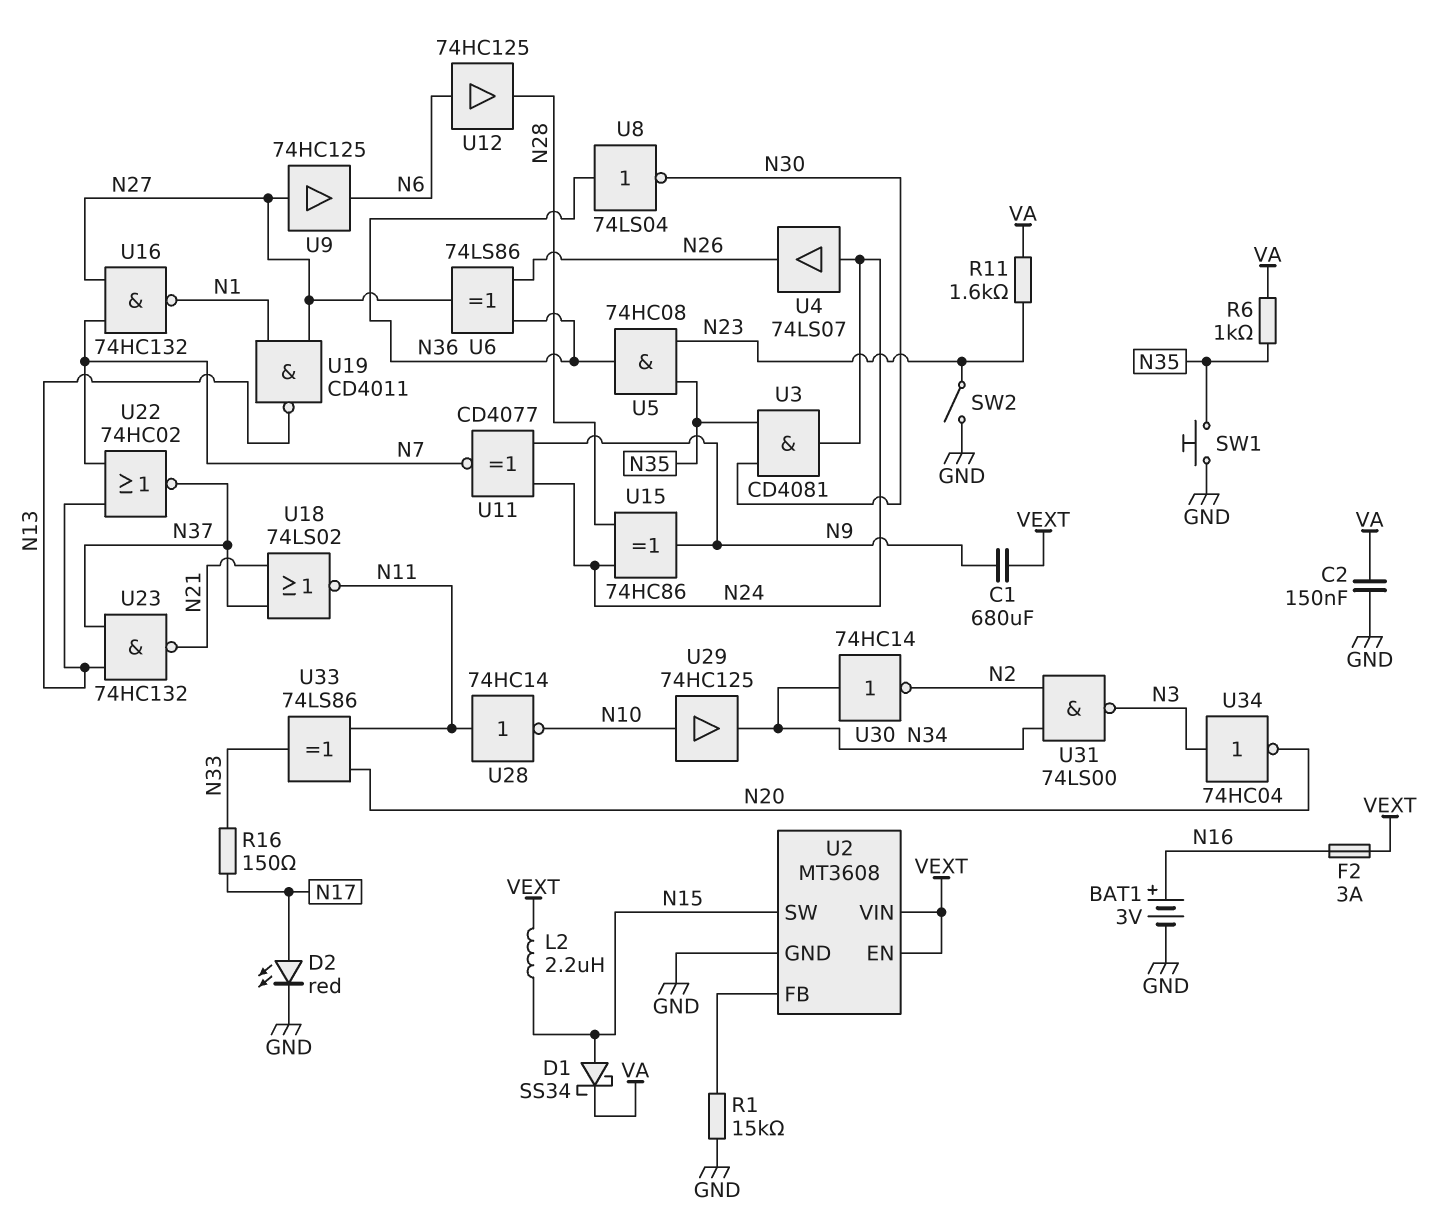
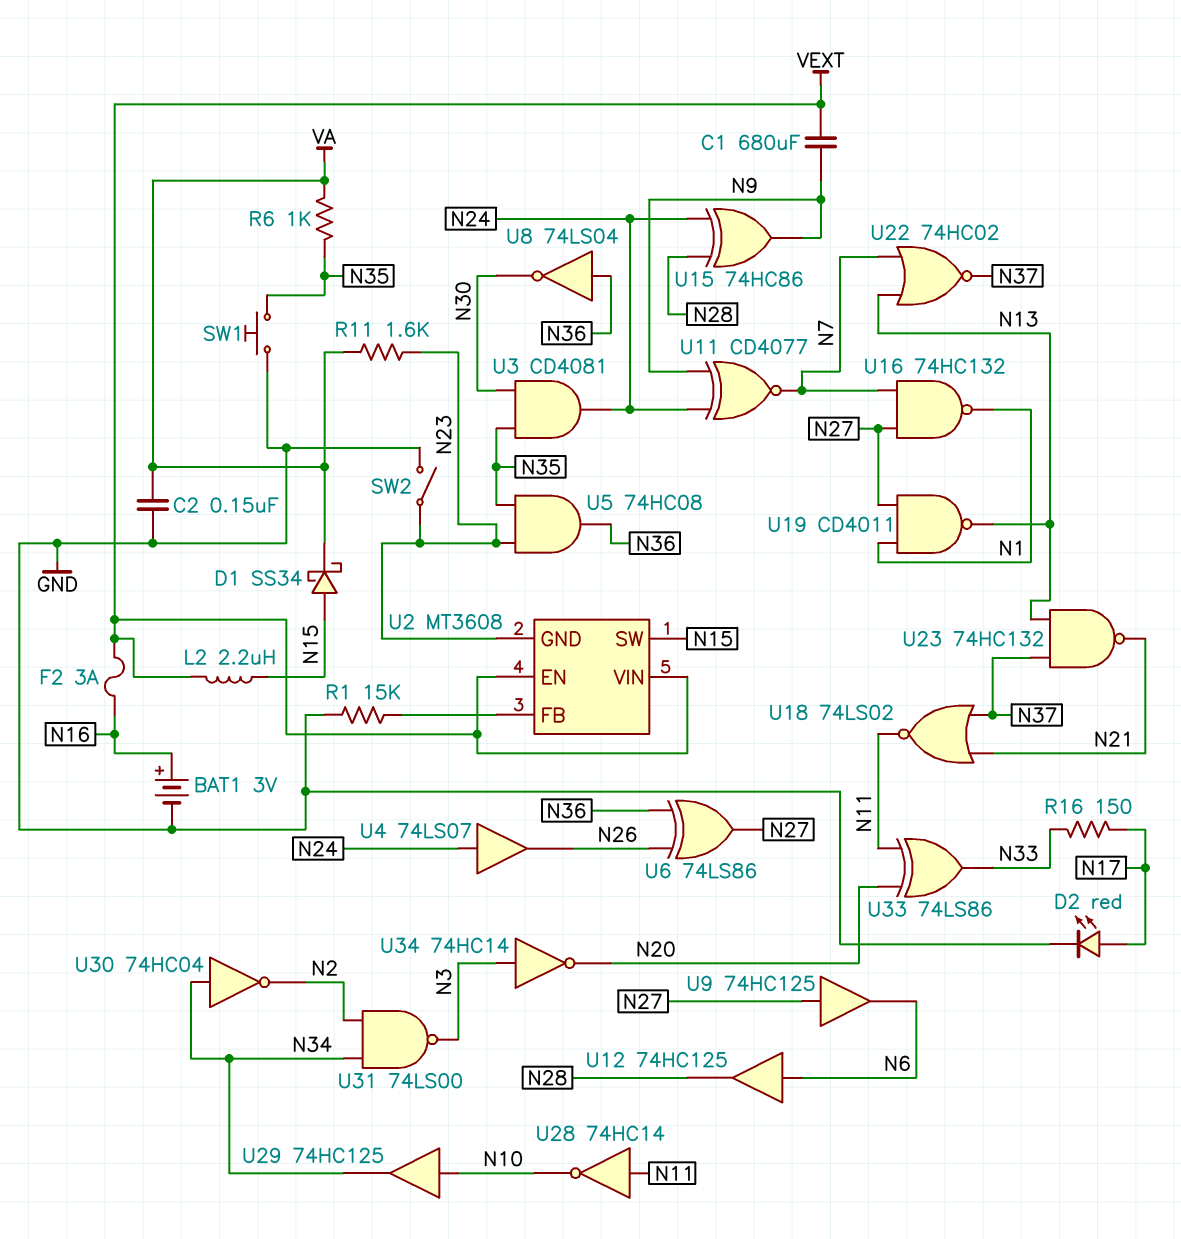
U2 pin GND: GND -> N23
U30: NOT 74HC14 (in N34, out N2) -> NOT 74HC04 (in N34, out N2)
U34: NOT 74HC04 (in N3, out N20) -> NOT 74HC14 (in N3, out N20)

